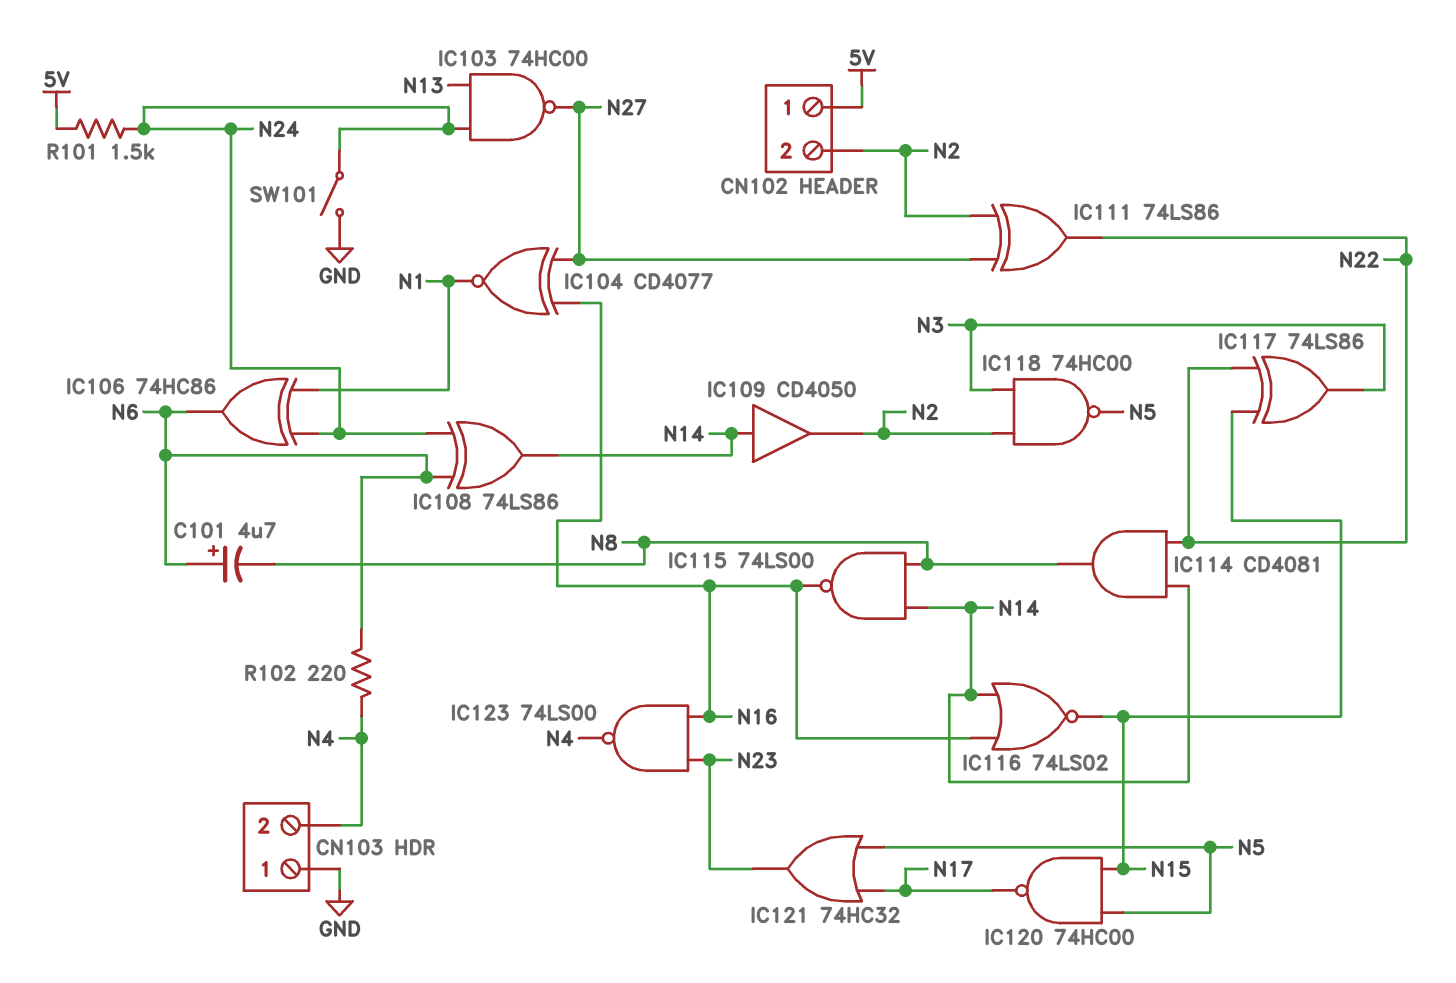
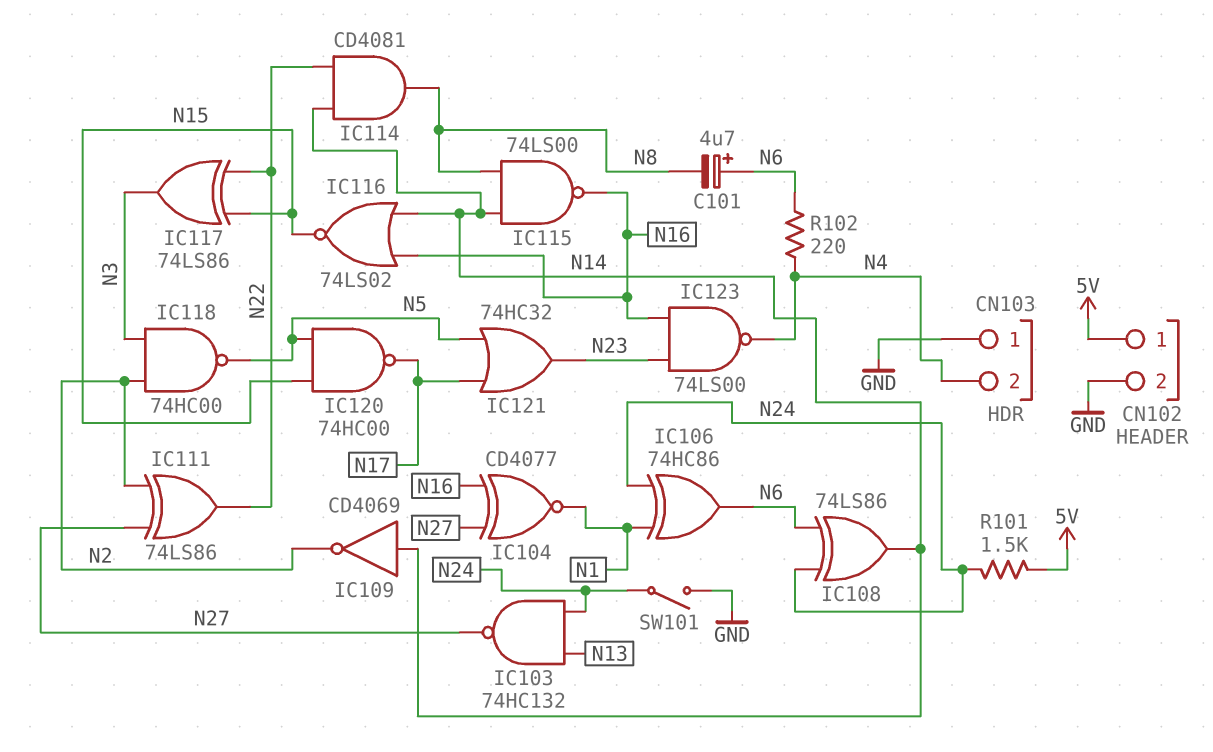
CN102 pin 2: N2 -> GND
IC103: NAND 74HC00 (in N13, in N24, out N27) -> NAND 74HC132 (in N13, in N24, out N27)
IC109: buffer CD4050 (in N14, out N2) -> NOT CD4069 (in N14, out N2)

